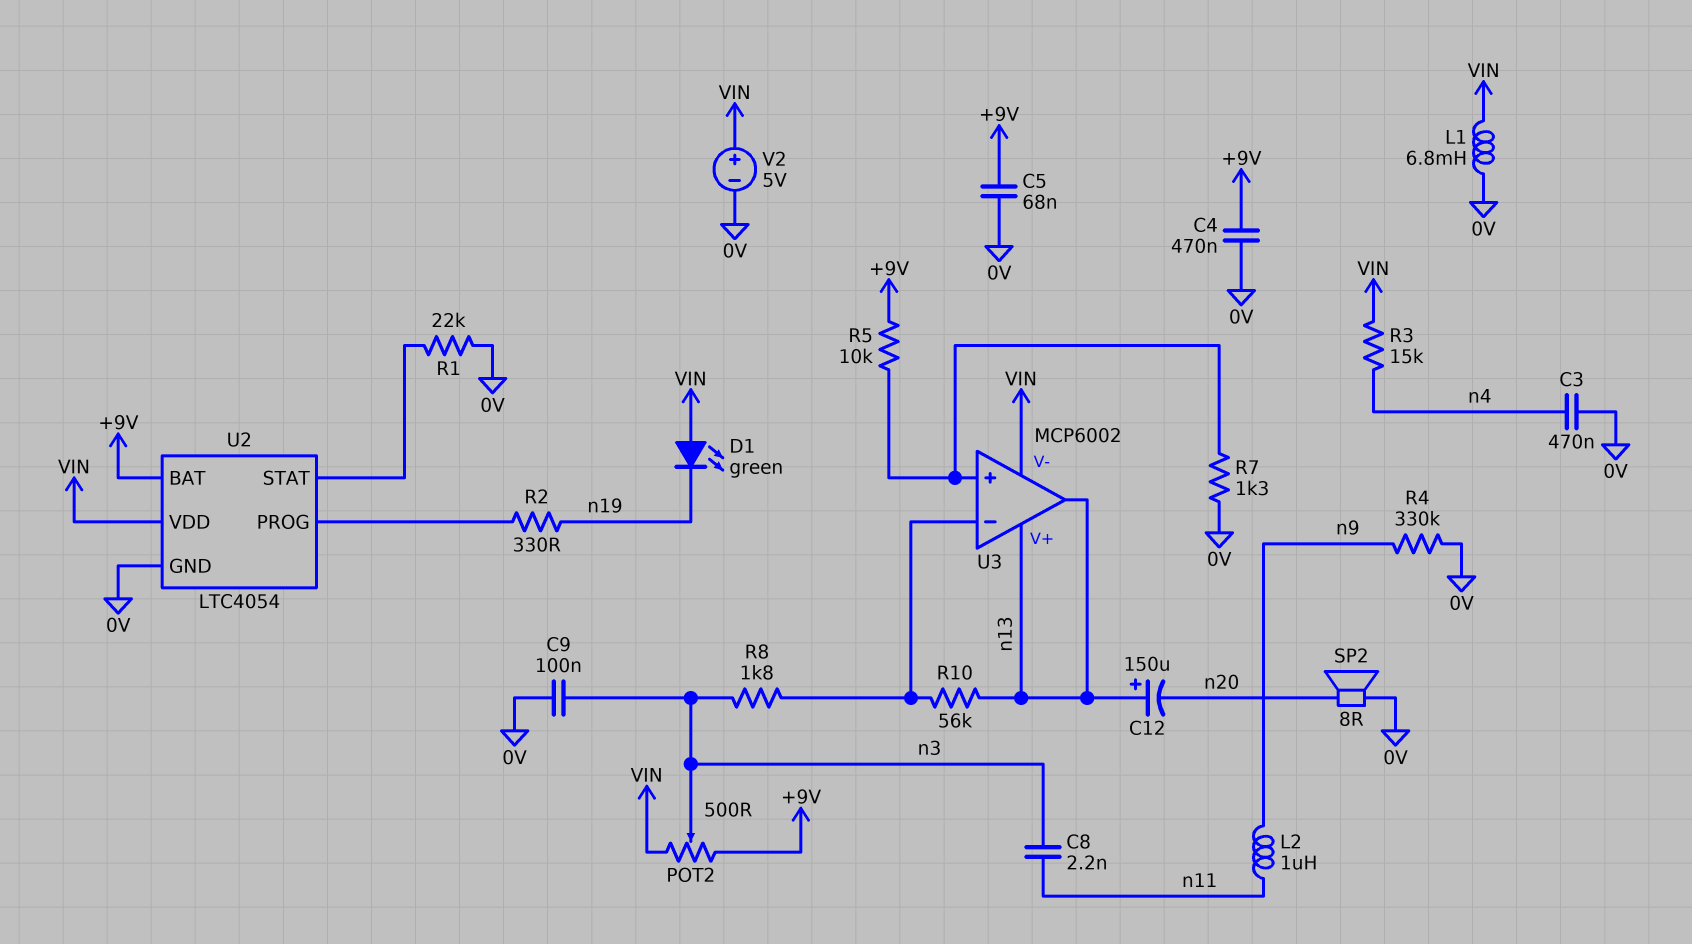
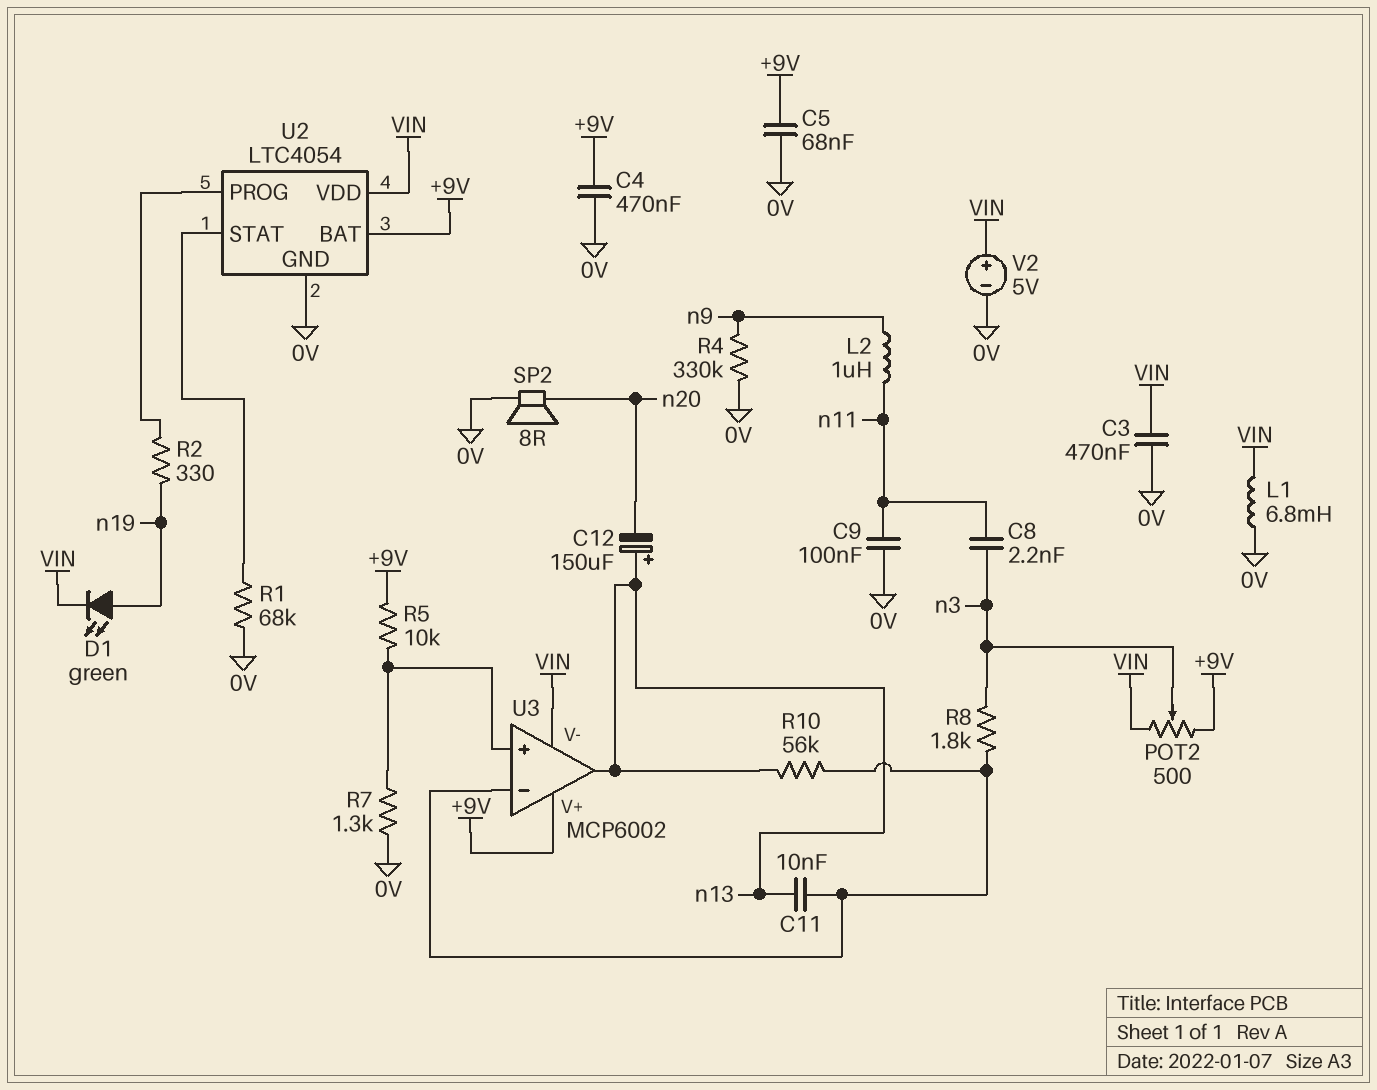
C3: 470nF (0V, n4) -> 470nF (0V, VIN)
C9: 100nF (0V, n3) -> 100nF (0V, n11)
C11: none -> 10nF (U3/in-, n13)
D1: LED green (A VIN, K n19) -> LED green (A n19, K VIN)
R1: 22k (0V, U2/STAT) -> 68k (0V, U2/STAT)
R3: 15k (VIN, n4) -> none
U3 pin V+: n13 -> +9V

